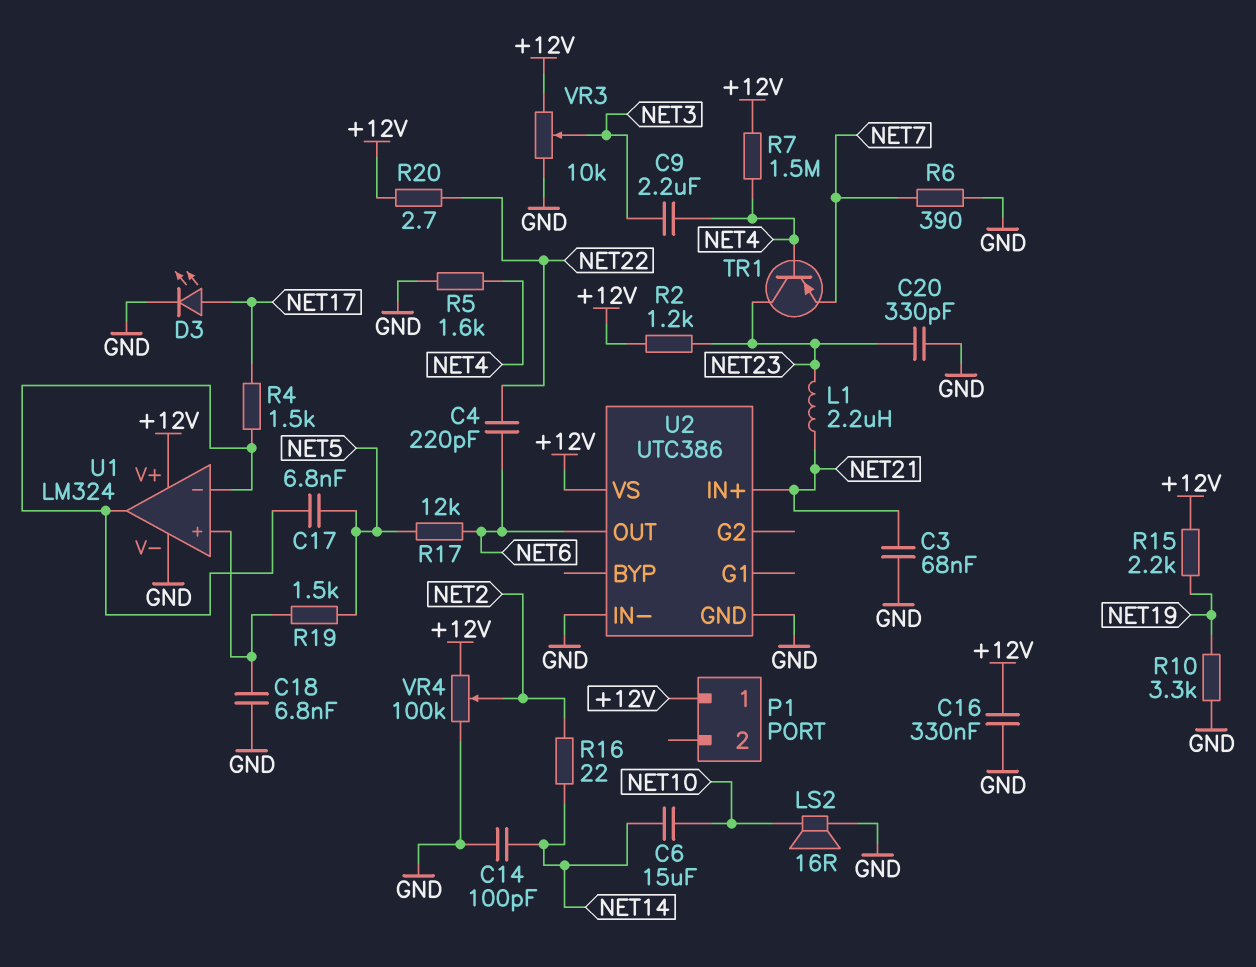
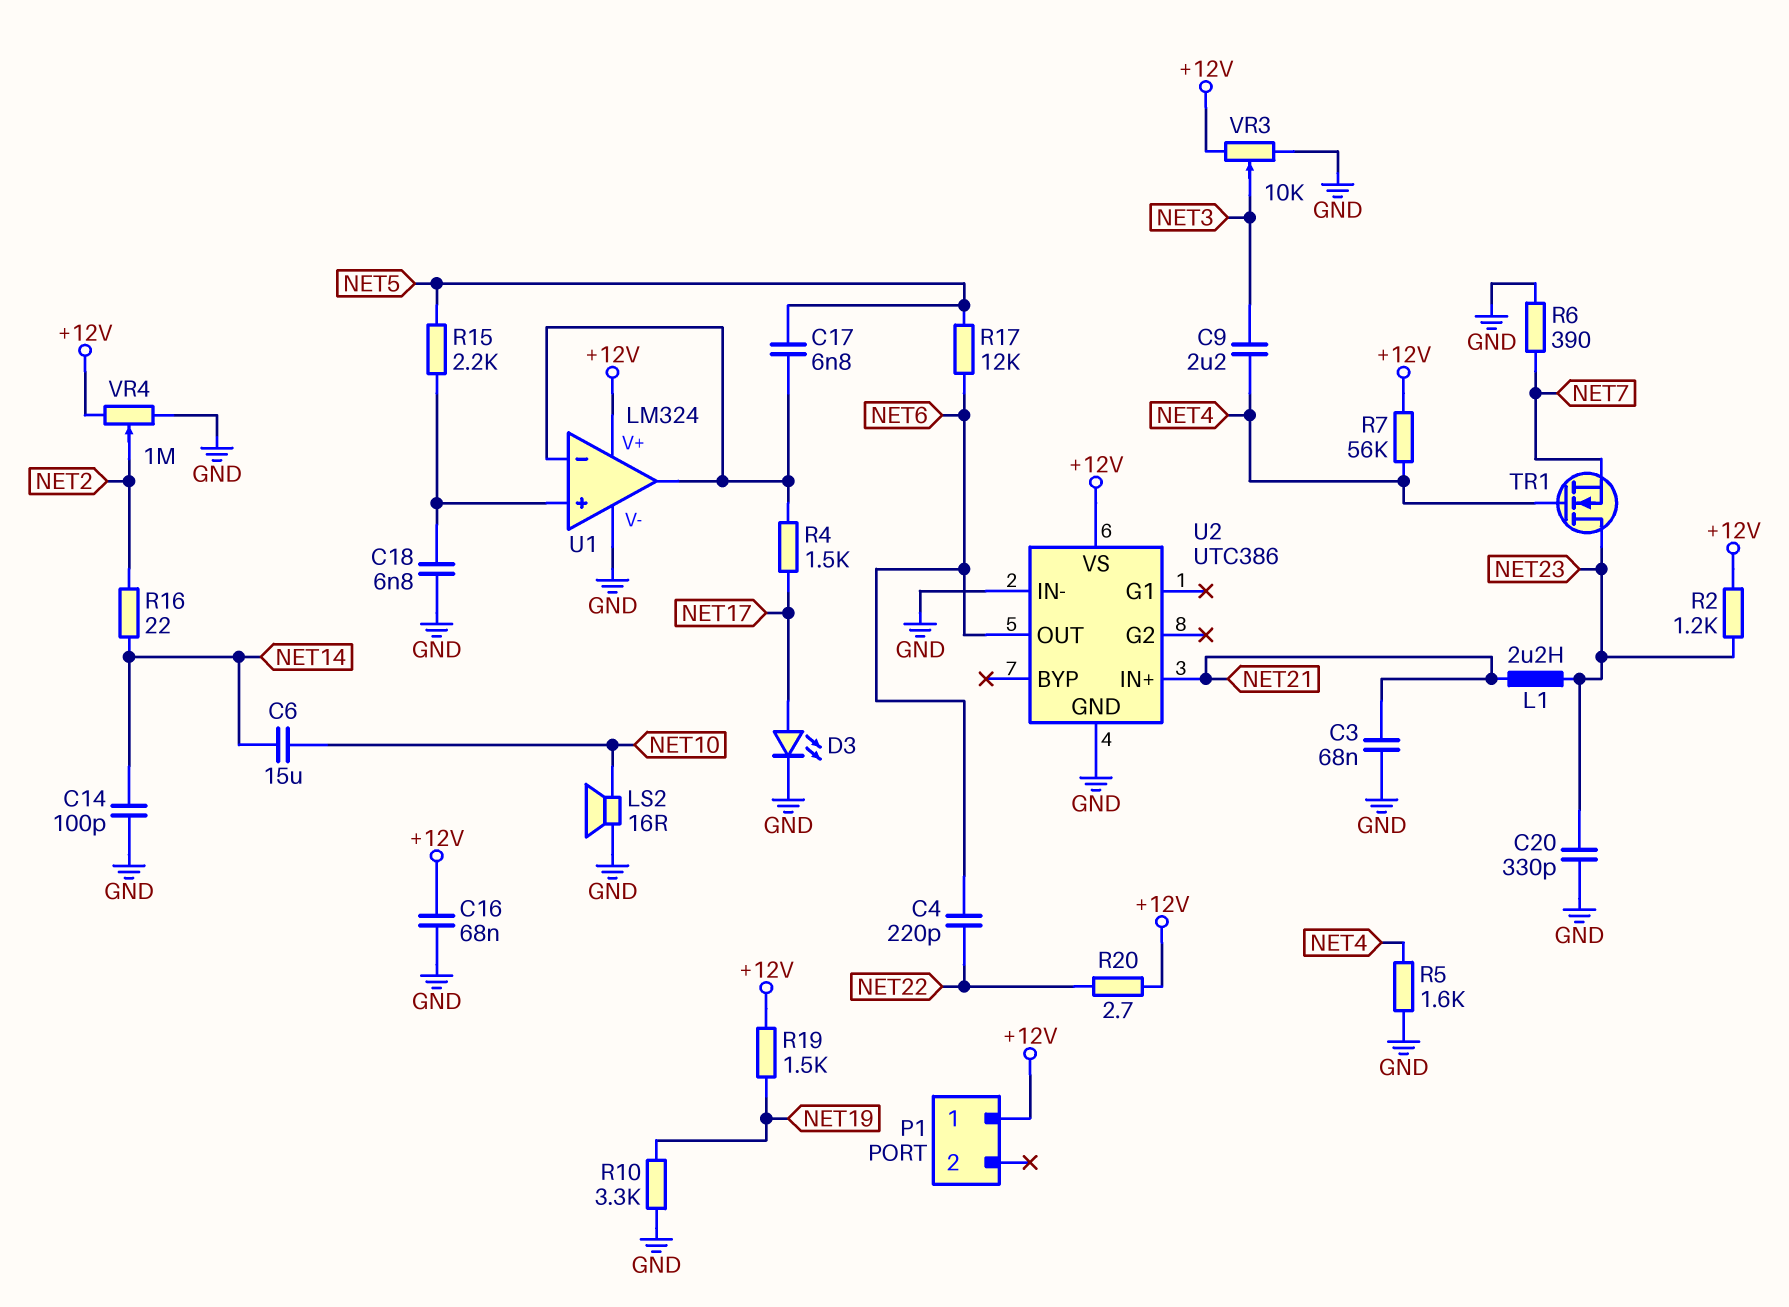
C16: 330nF (+12V, GND) -> 68nF (+12V, GND)
R7: 1.5M (+12V, NET4) -> 56k (+12V, NET4)
R15: 2.2k (+12V, NET19) -> 2.2k (NET5, U1/in+)
R19: 1.5k (NET5, U1/in+) -> 1.5k (+12V, NET19)
TR1: PNP (B NET4, C NET23, E NET7) -> NMOS (G NET4, D NET23, S NET7)
VR4: 100k (+12V, GND, wiper NET2) -> 1M (+12V, GND, wiper NET2)

